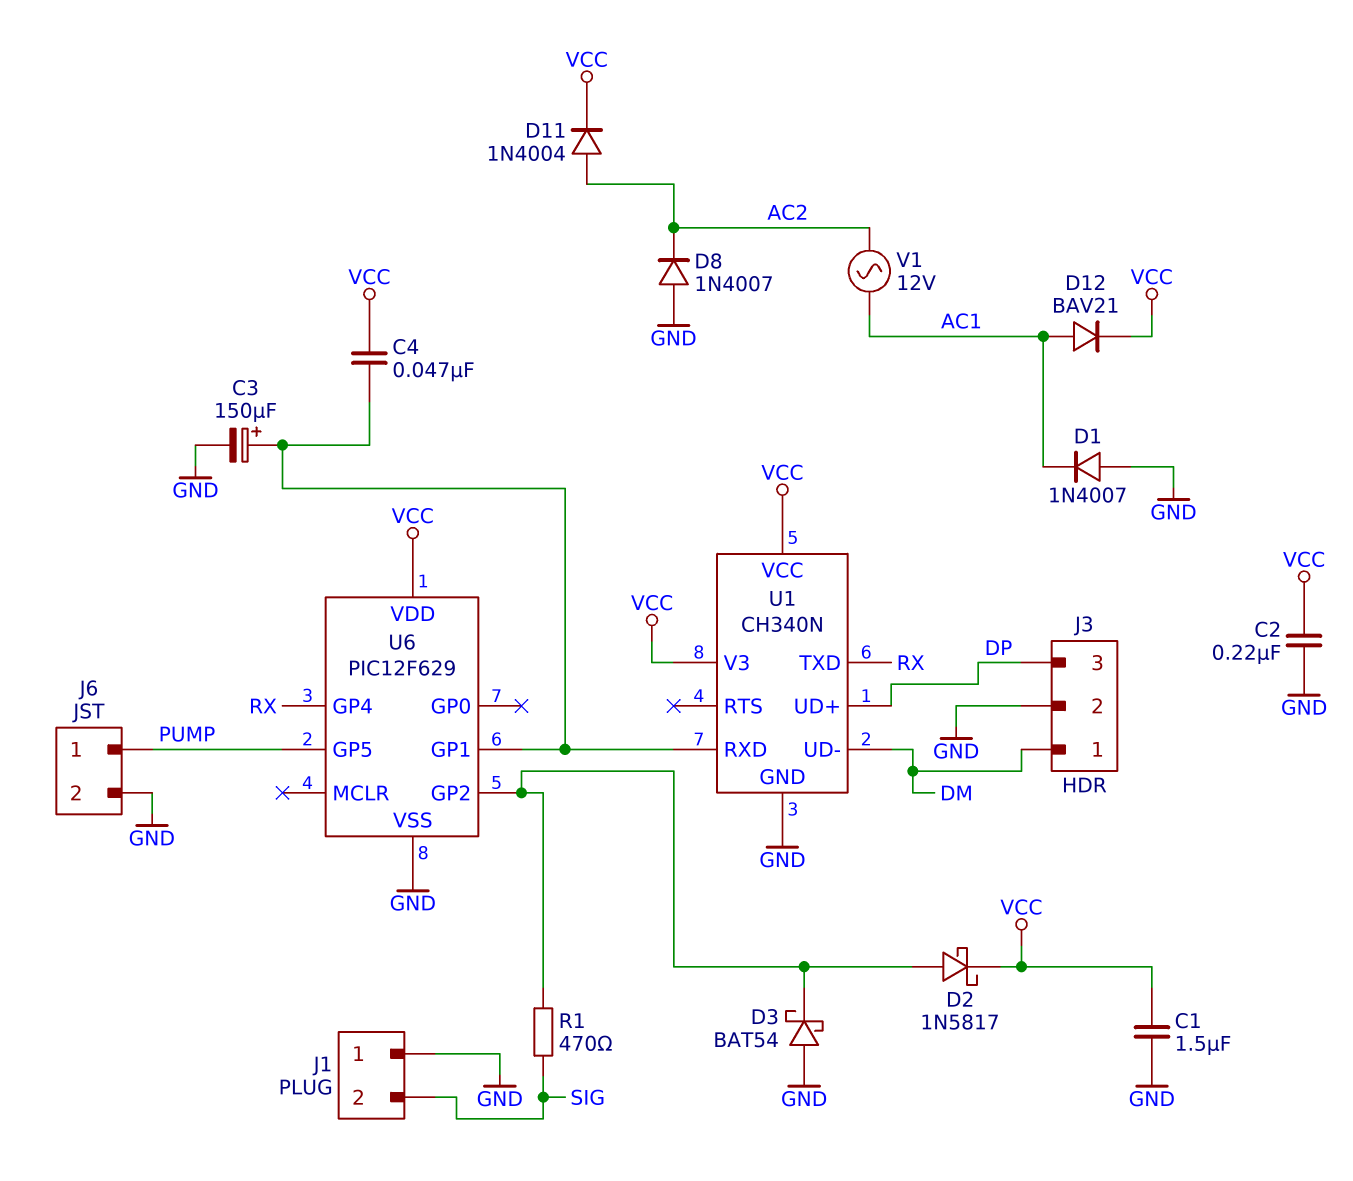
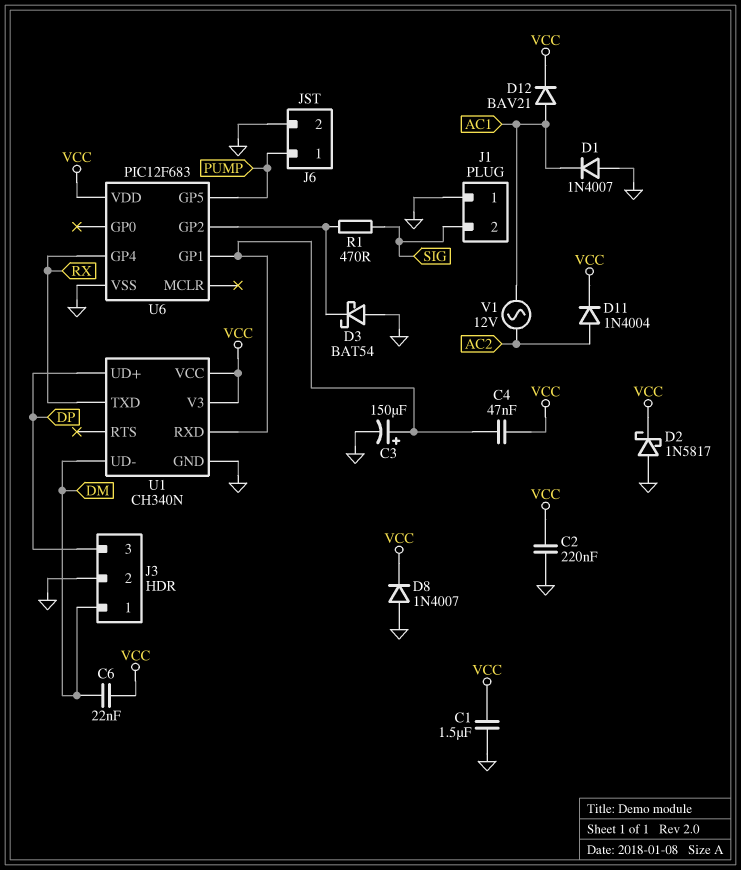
C6: none -> 22nF (DM, VCC)
D2: schottky 1N5817 (A U6/GP2, K VCC) -> schottky 1N5817 (A GND, K VCC)
D8: diode 1N4007 (A GND, K AC2) -> diode 1N4007 (A GND, K VCC)
U6: PIC12F629 -> PIC12F683

